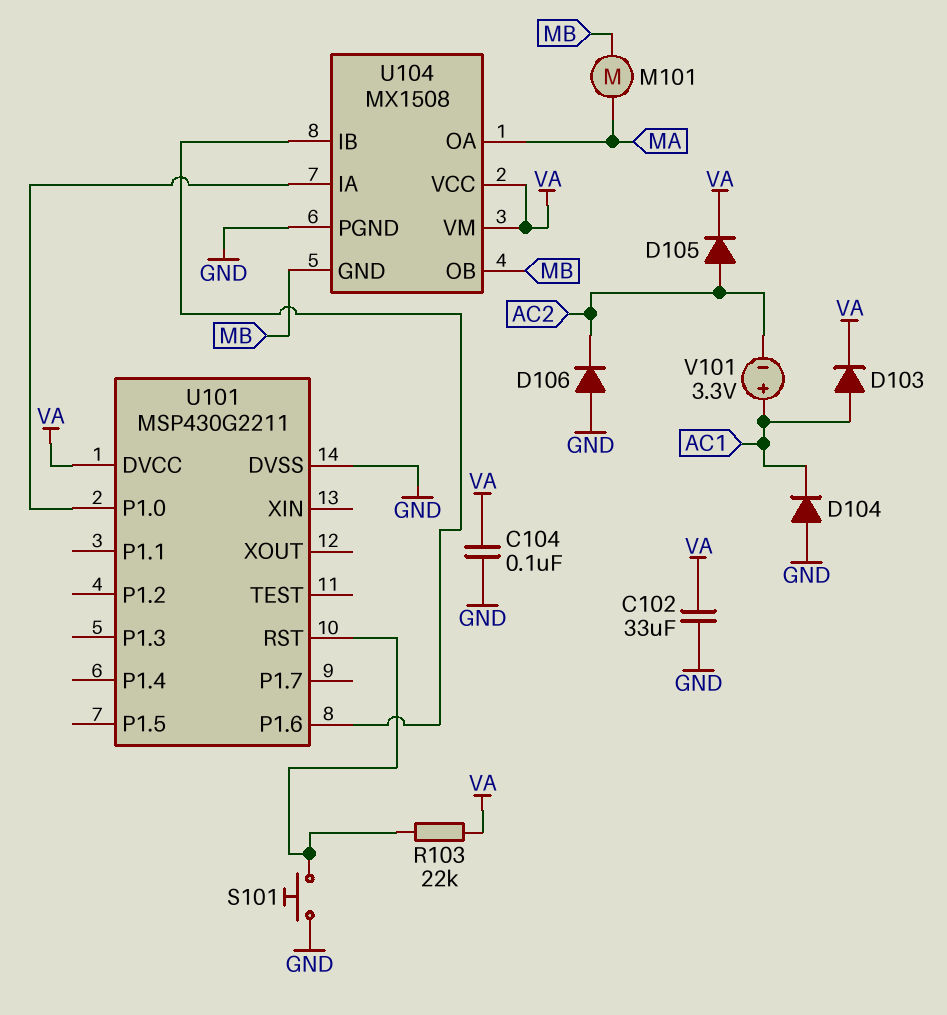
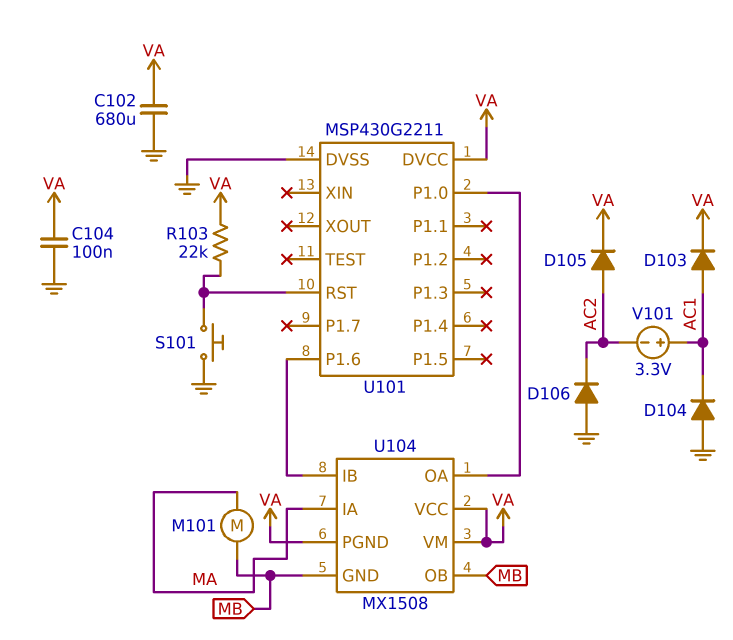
C102: 33uF (GND, VA) -> 680uF (GND, VA)
U104 pin IA: U101/P1.0 -> MA
U104 pin OA: MA -> U101/P1.0
U104 pin PGND: GND -> VA

